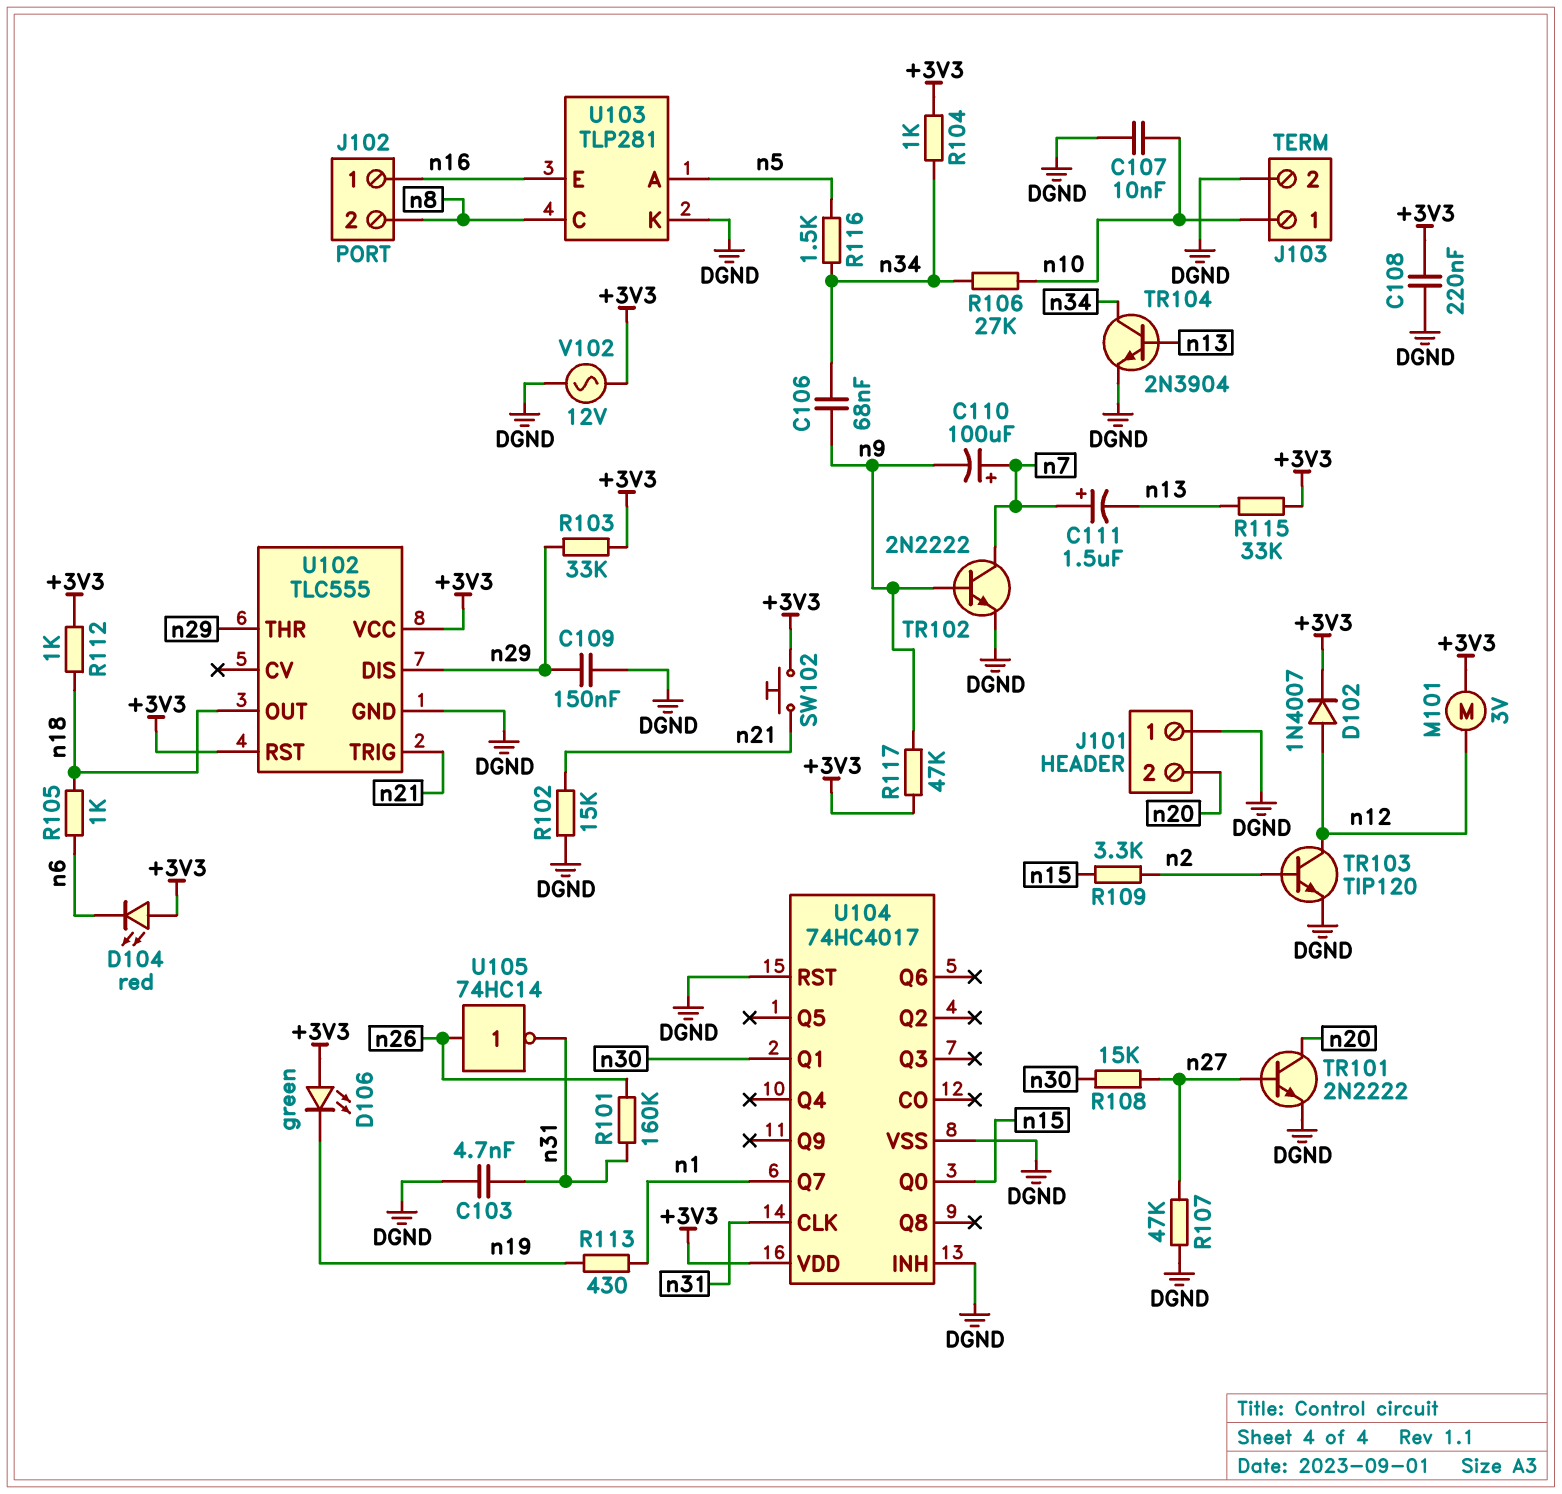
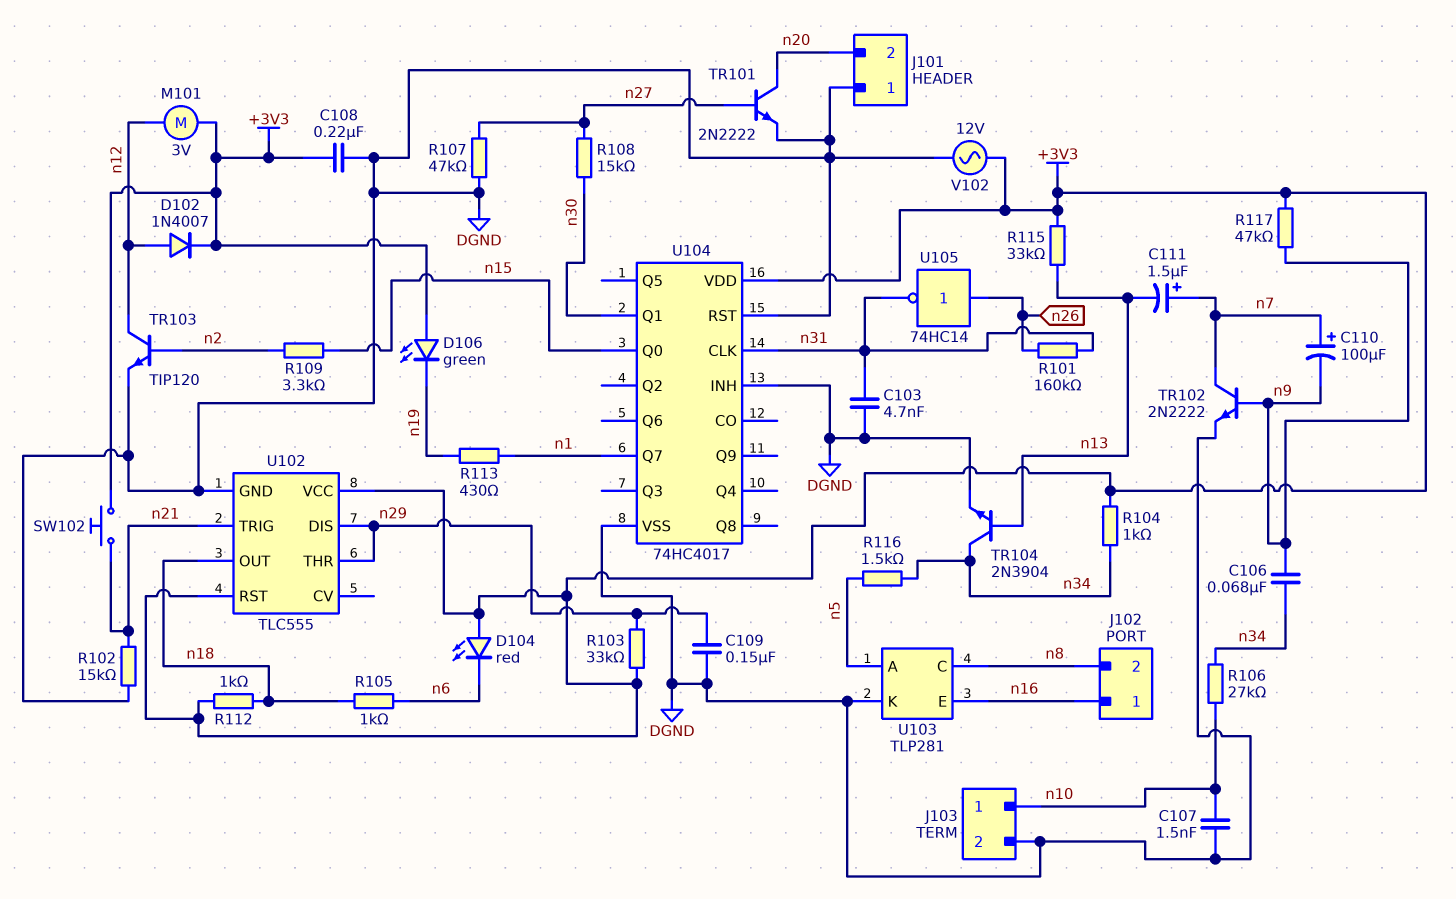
C107: 10nF (DGND, n10) -> 1.5nF (DGND, n10)

